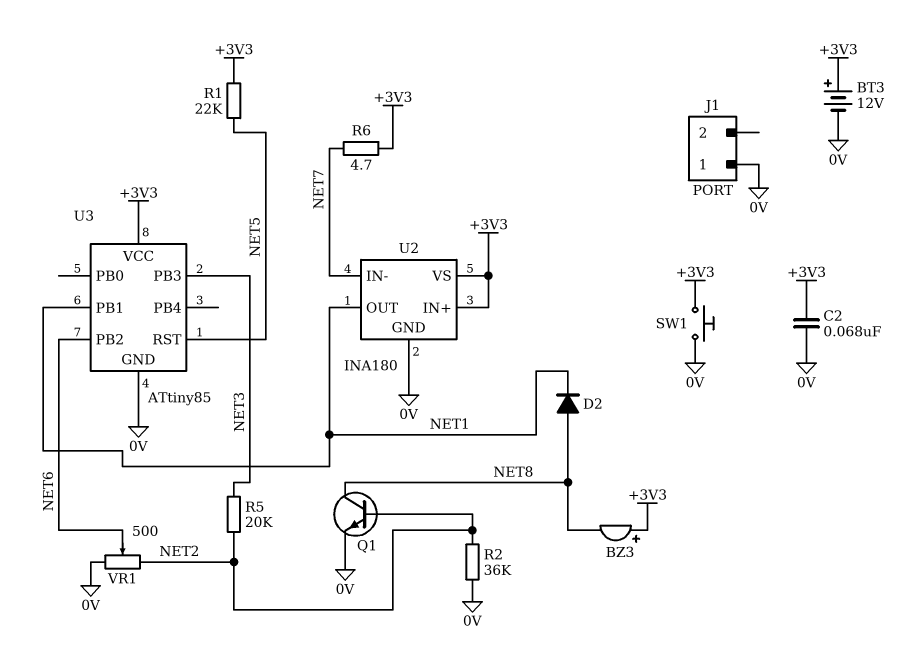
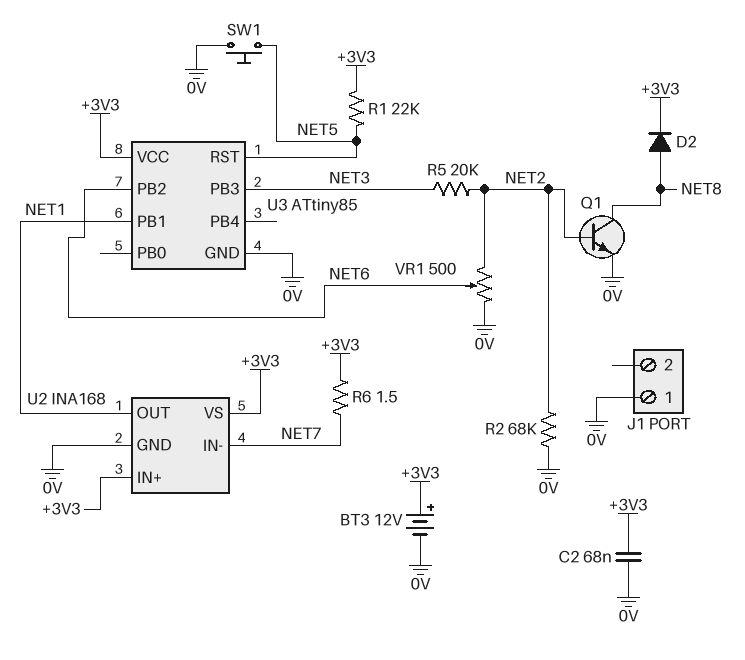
BZ3: buzzer (plus +3V3, minus NET8) -> none
D2: diode (A NET8, K NET1) -> diode (A NET8, K +3V3)
R2: 36k (0V, NET2) -> 68k (0V, NET2)
R6: 4.7 (+3V3, NET7) -> 1.5 (+3V3, NET7)
SW1: button (+3V3, 0V) -> button (0V, NET5)
U2: INA180 -> INA168

